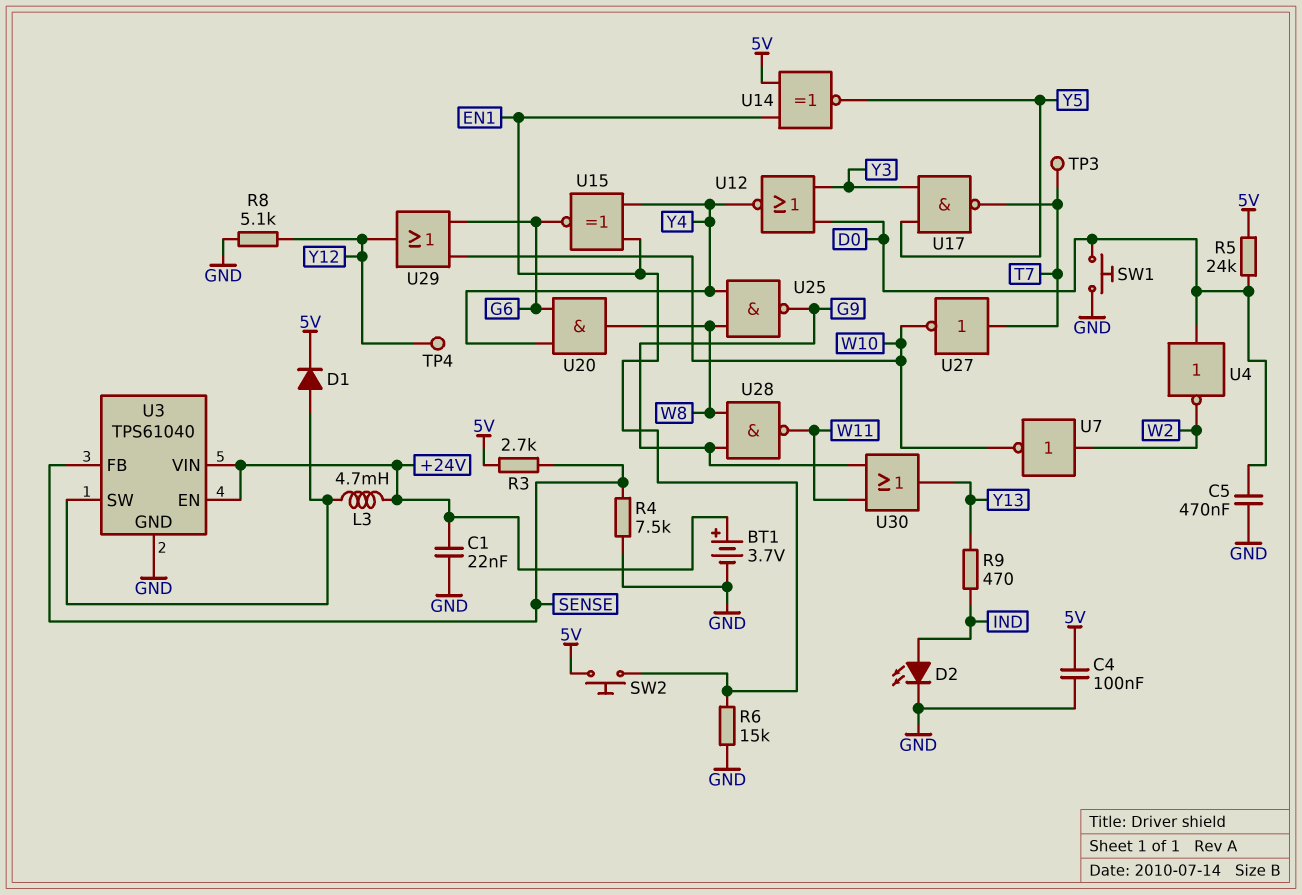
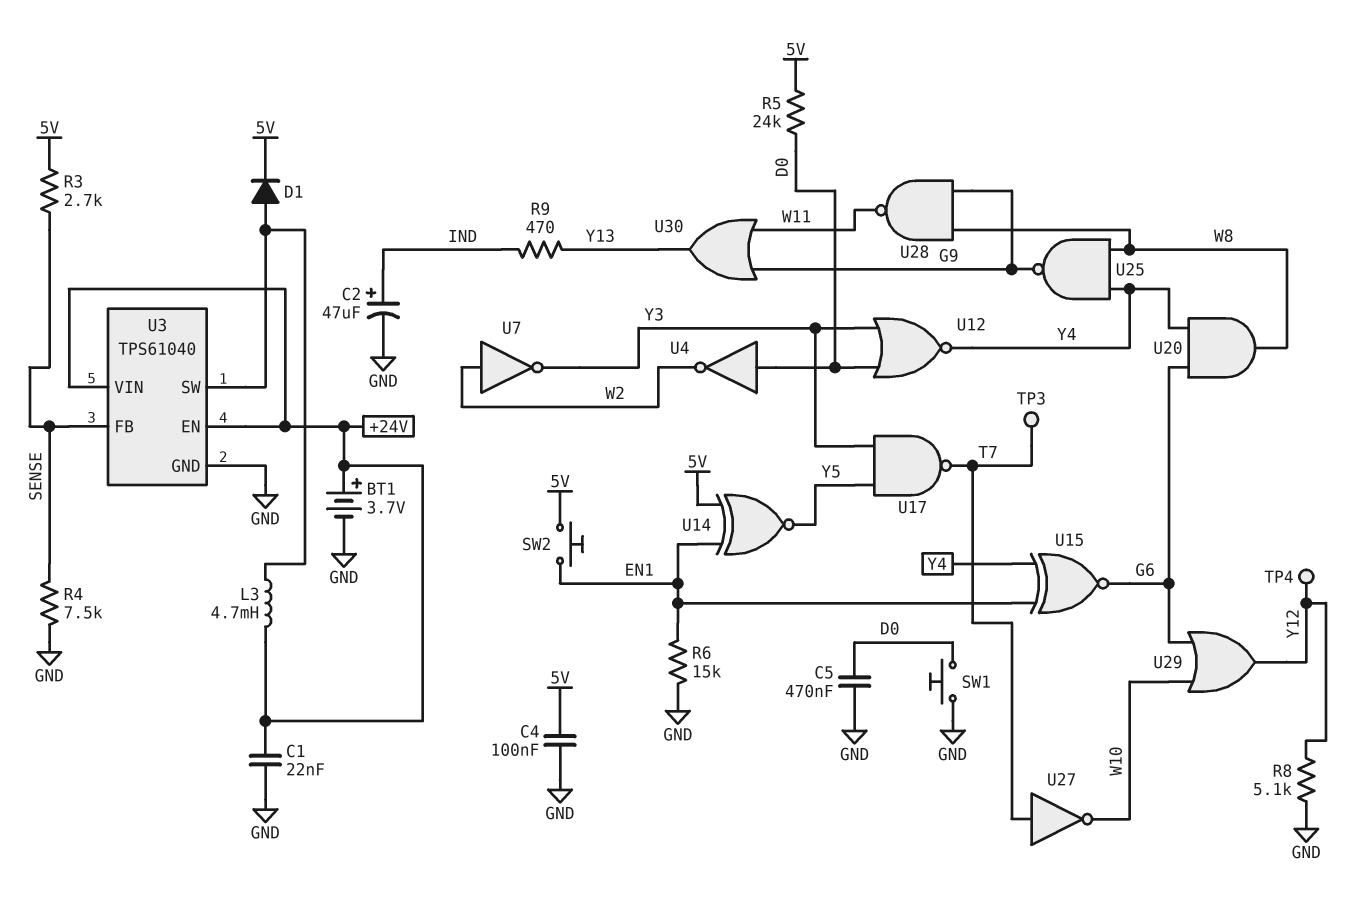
C2: none -> 47uF (plus IND, minus GND)
D2: LED (A IND, K GND) -> none
U7: NOT (in W2, out W10) -> NOT (in W2, out Y3)

